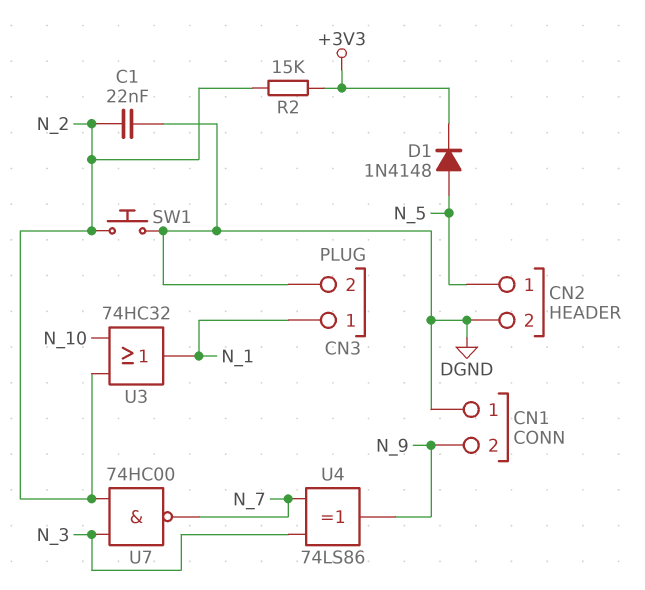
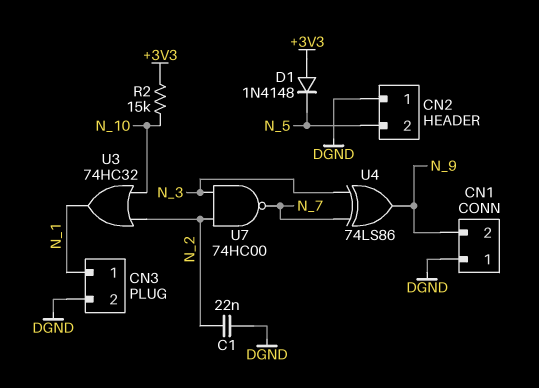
CN2 pin 1: N_5 -> DGND
CN2 pin 2: DGND -> N_5
D1: diode 1N4148 (A N_5, K +3V3) -> diode 1N4148 (A +3V3, K N_5)
R2: 15k (+3V3, N_2) -> 15k (+3V3, N_10)
SW1: button (DGND, N_2) -> none

